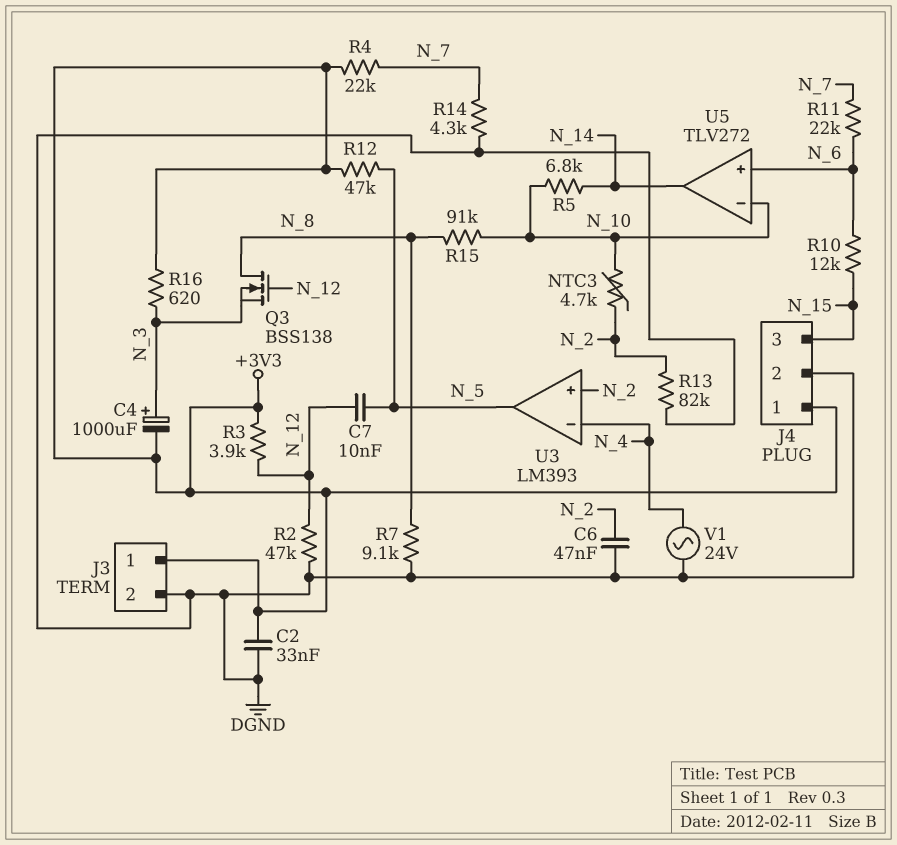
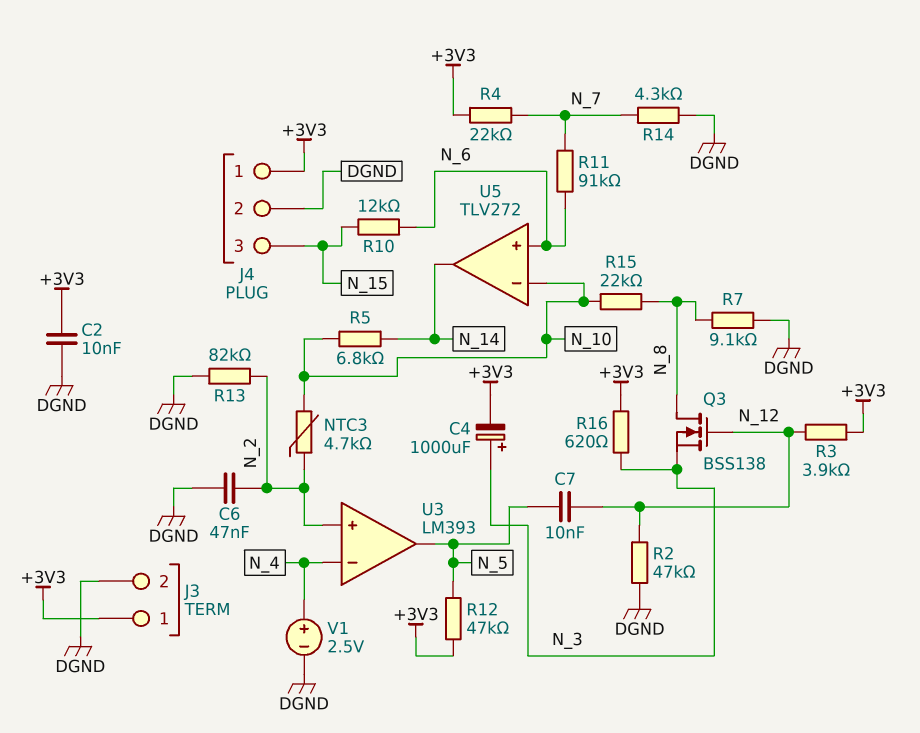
C2: 33nF (+3V3, DGND) -> 10nF (+3V3, DGND)
R11: 22k (N_6, N_7) -> 91k (N_6, N_7)
R15: 91k (N_8, N_10) -> 22k (N_8, N_10)
V1: AC 24V (DGND, N_4) -> 2.5V (plus N_4, minus DGND)

